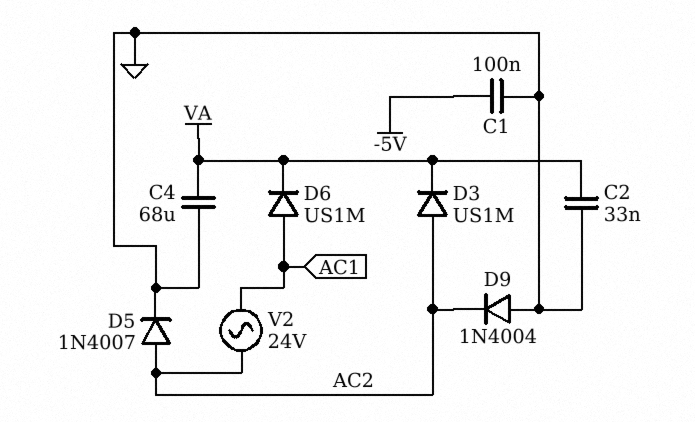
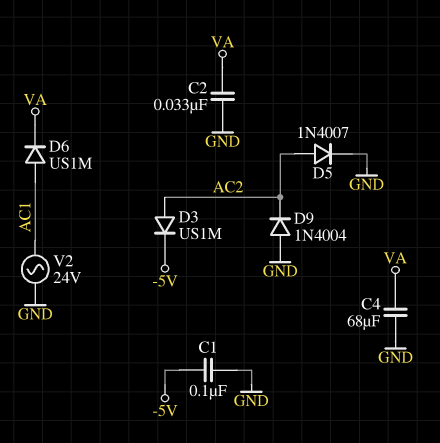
D3: diode US1M (A AC2, K VA) -> diode US1M (A AC2, K -5V)
V2: AC 24V (AC1, AC2) -> AC 24V (AC1, GND)

